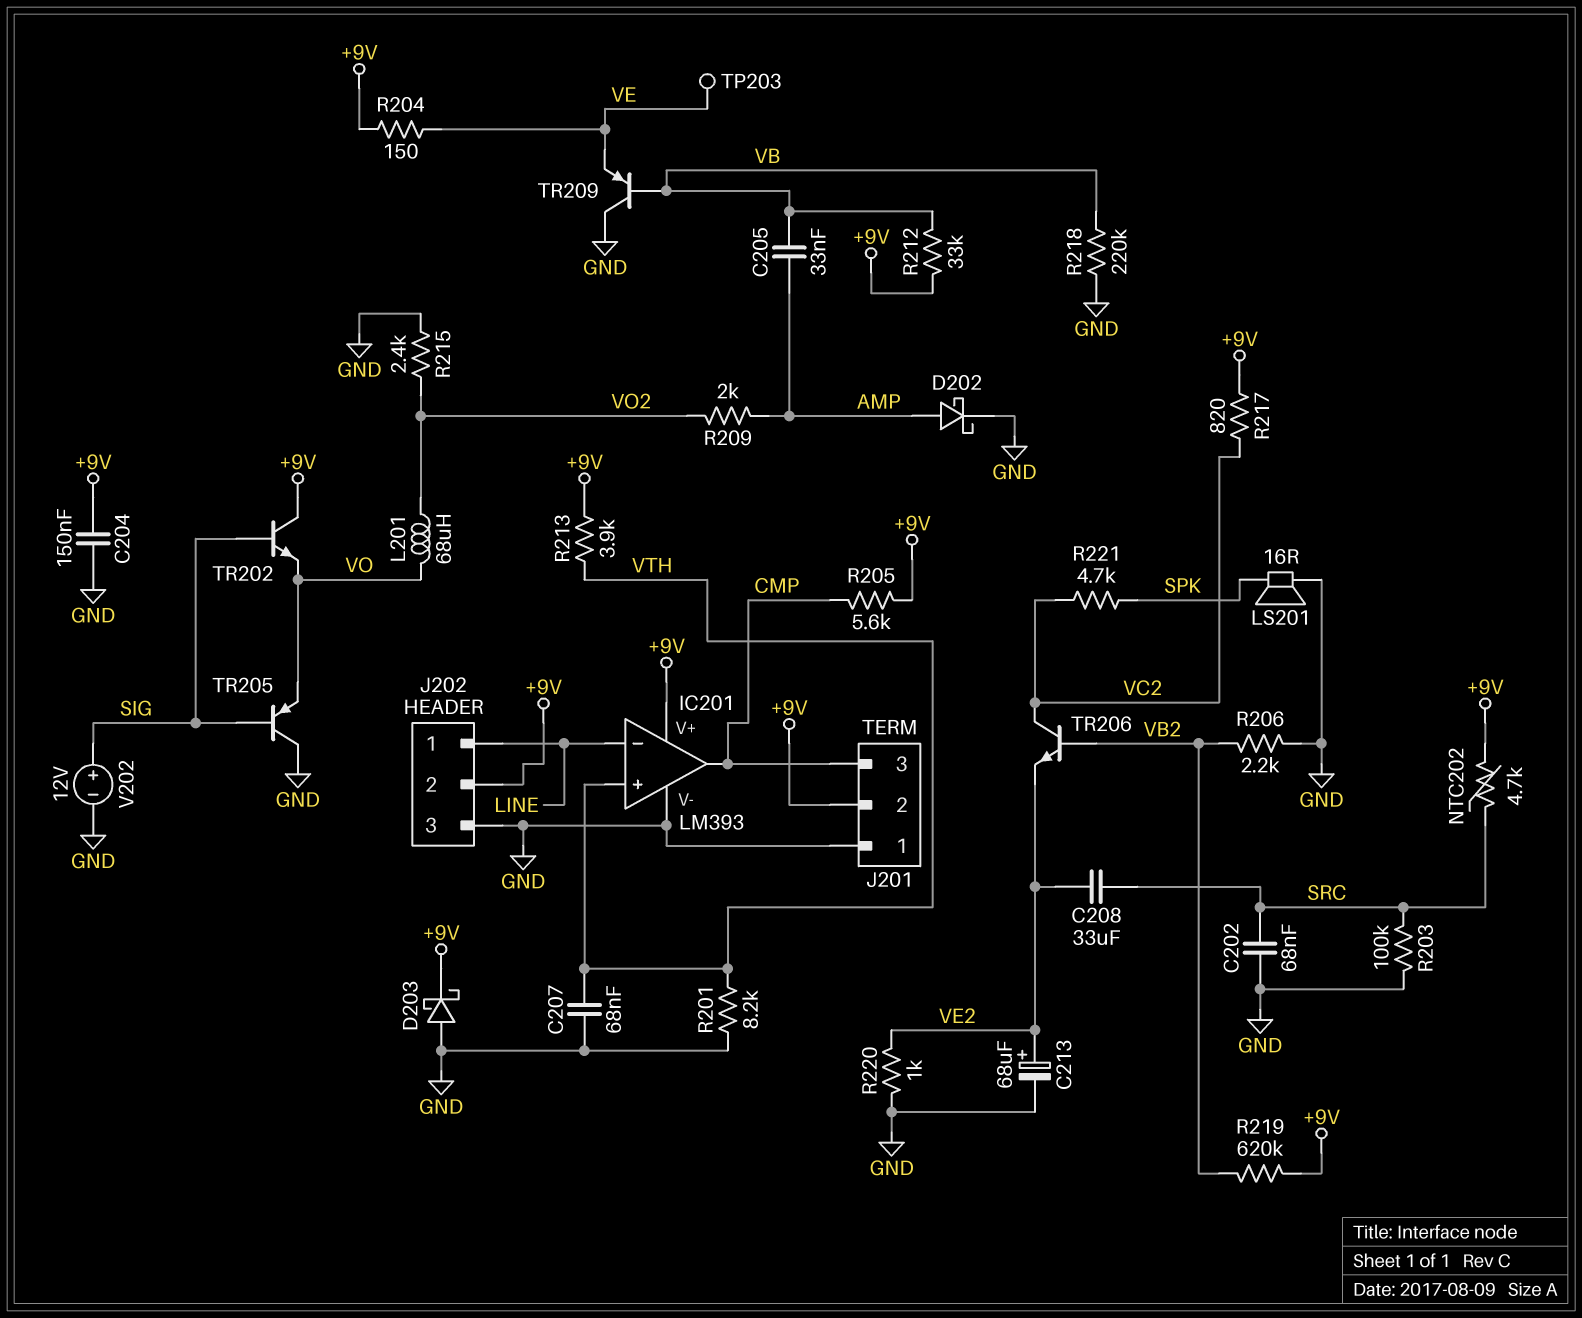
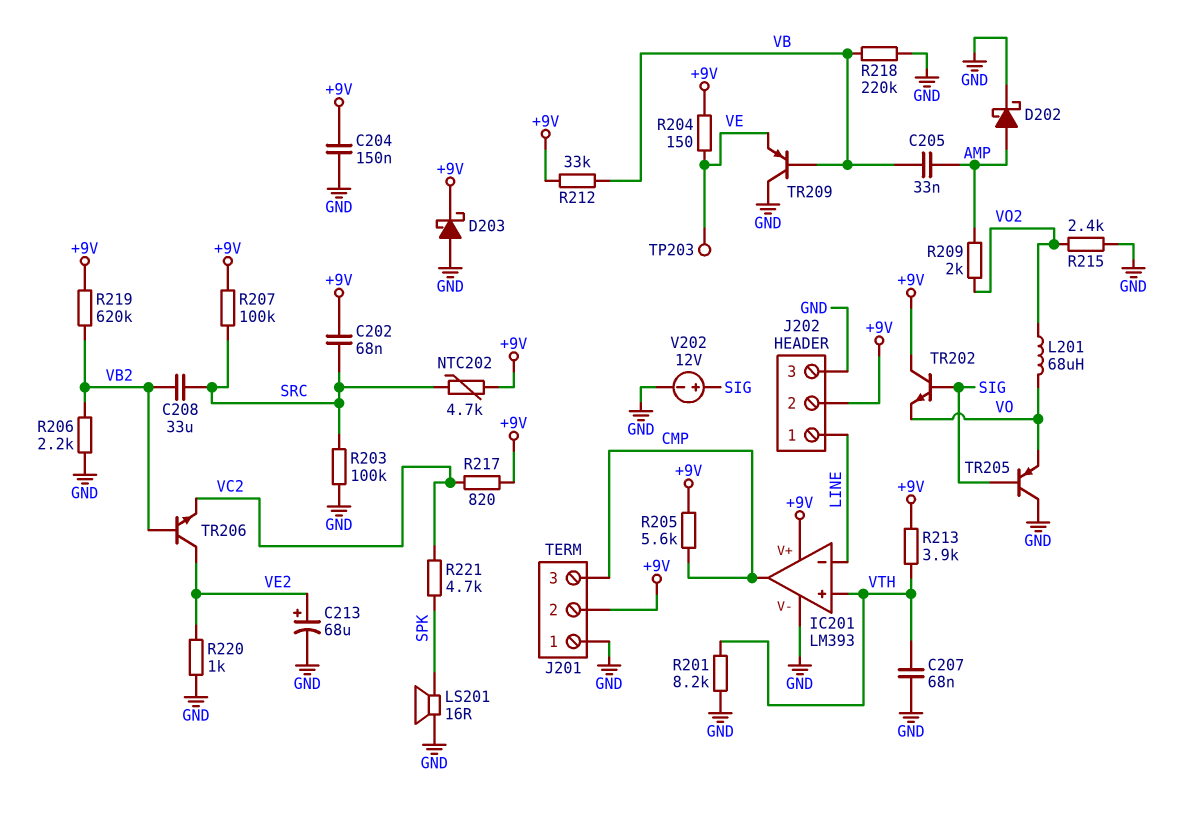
C202: 68nF (GND, SRC) -> 68nF (+9V, SRC)
C208: 33uF (SRC, VE2) -> 33uF (SRC, VB2)
R207: none -> 100k (+9V, SRC)
TR206: NPN (B VB2, C VC2, E VE2) -> NPN (B VB2, C VE2, E VC2)

